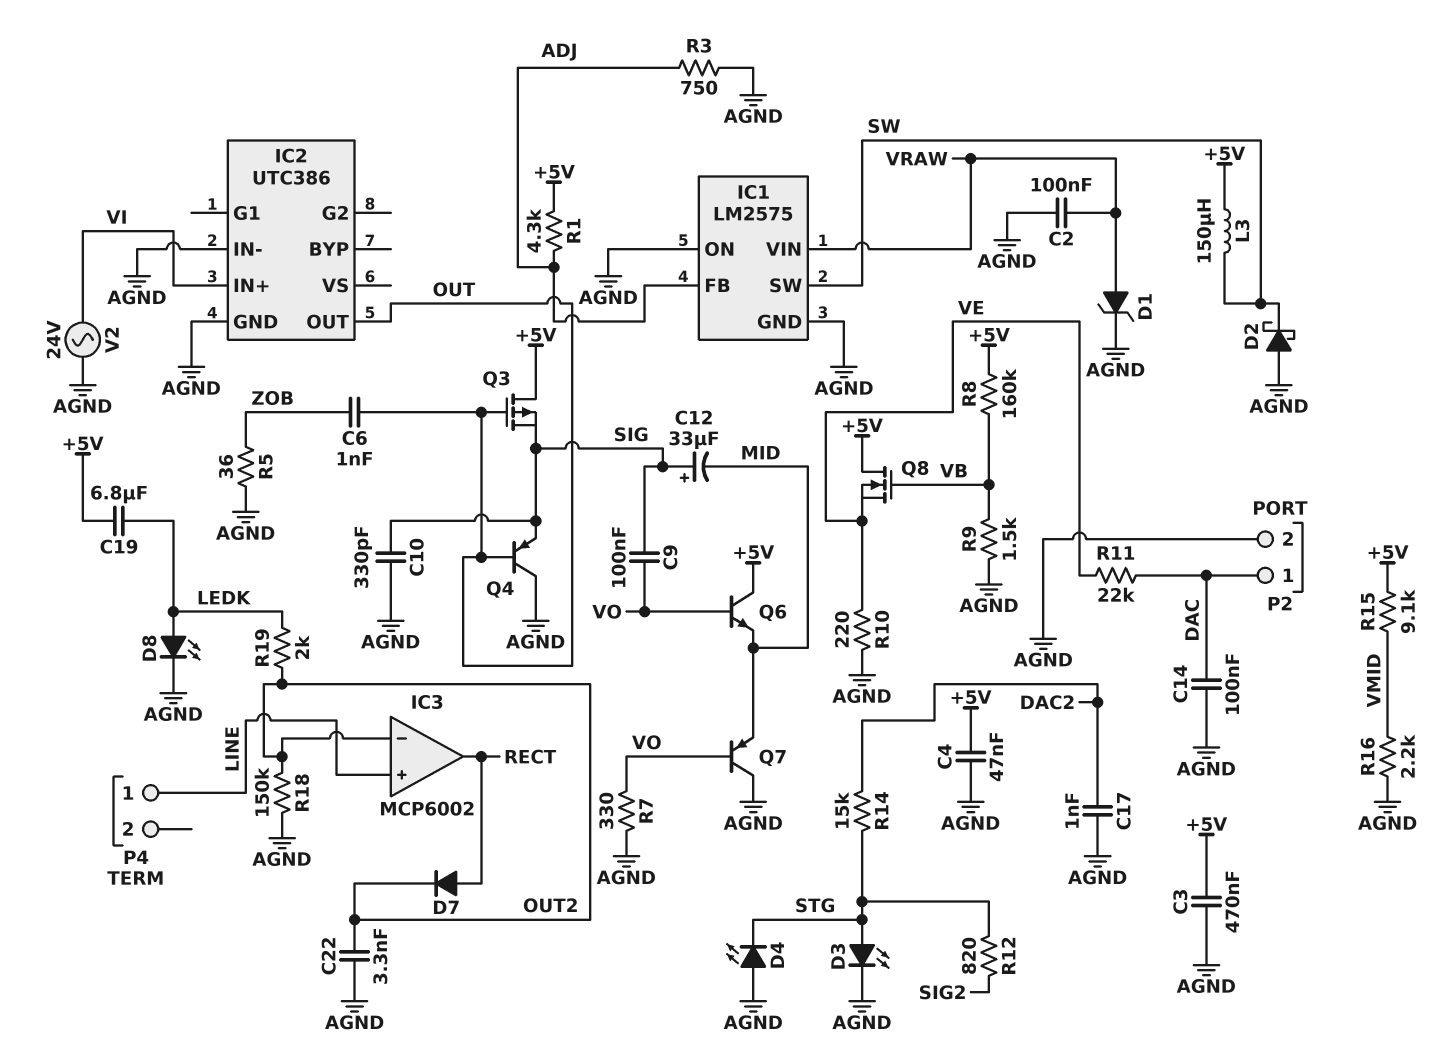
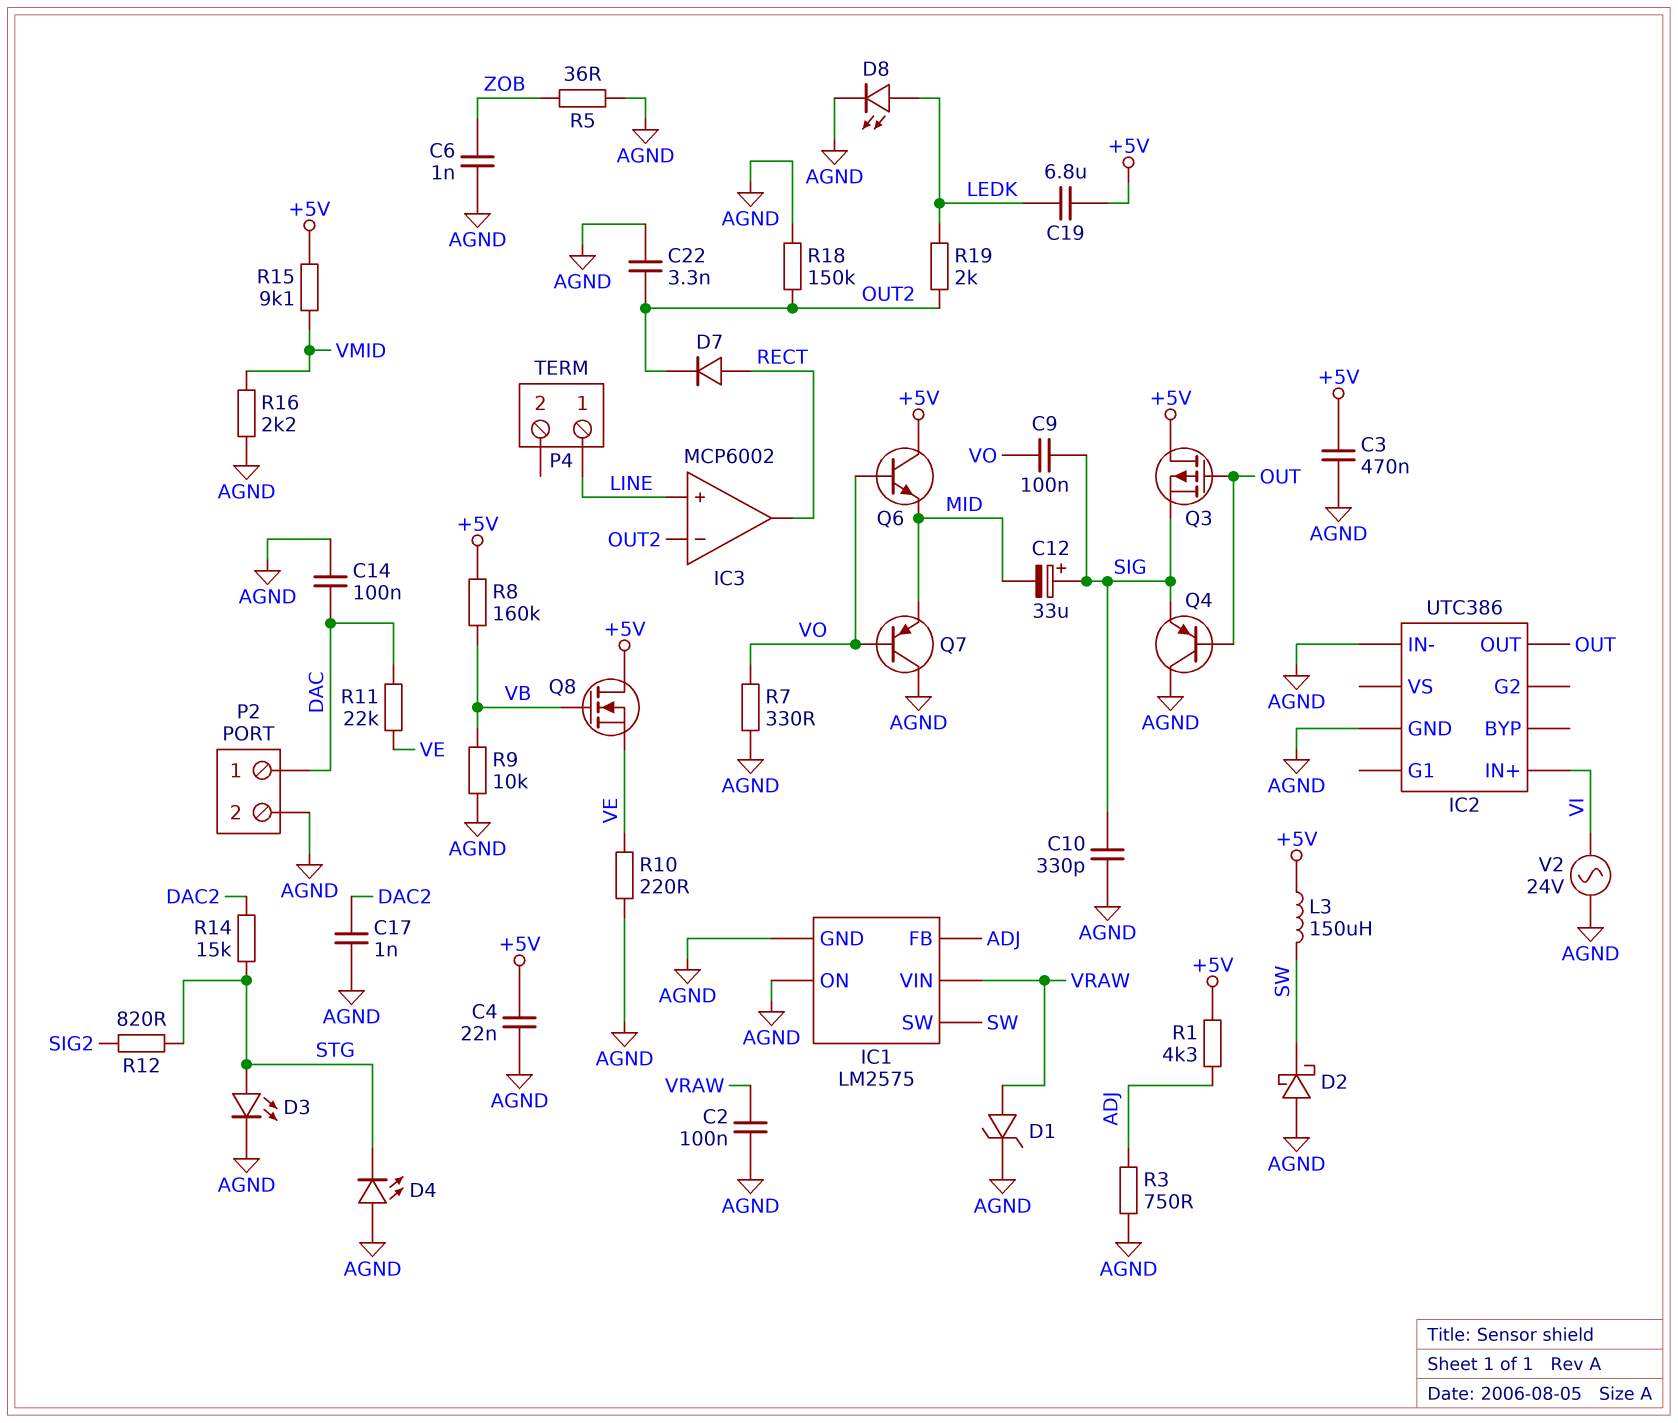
C4: 47nF (+5V, AGND) -> 22nF (+5V, AGND)
C6: 1nF (OUT, ZOB) -> 1nF (AGND, ZOB)
R9: 1.5k (AGND, VB) -> 10k (AGND, VB)

